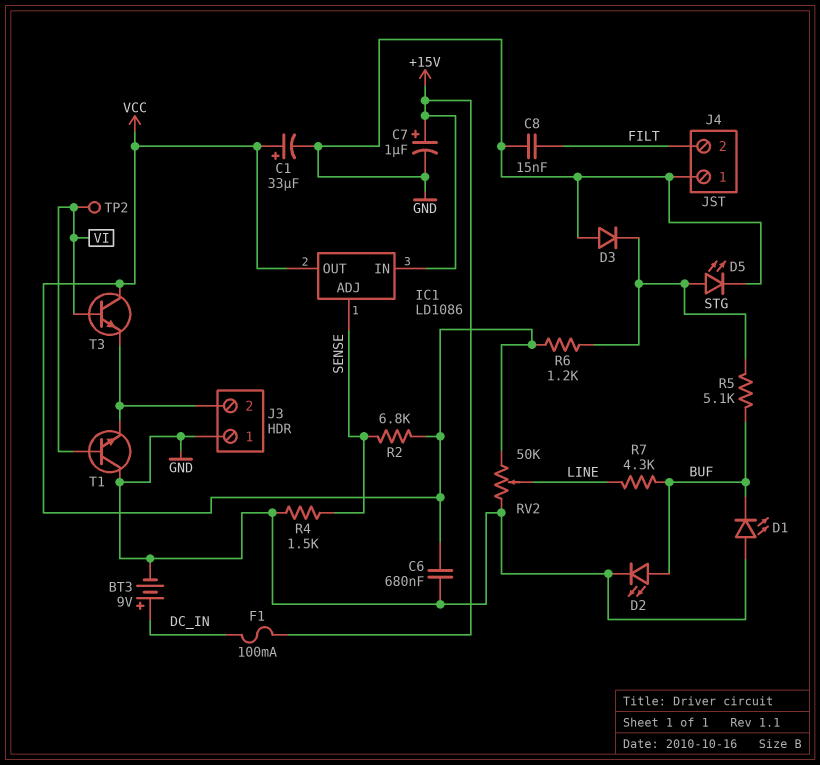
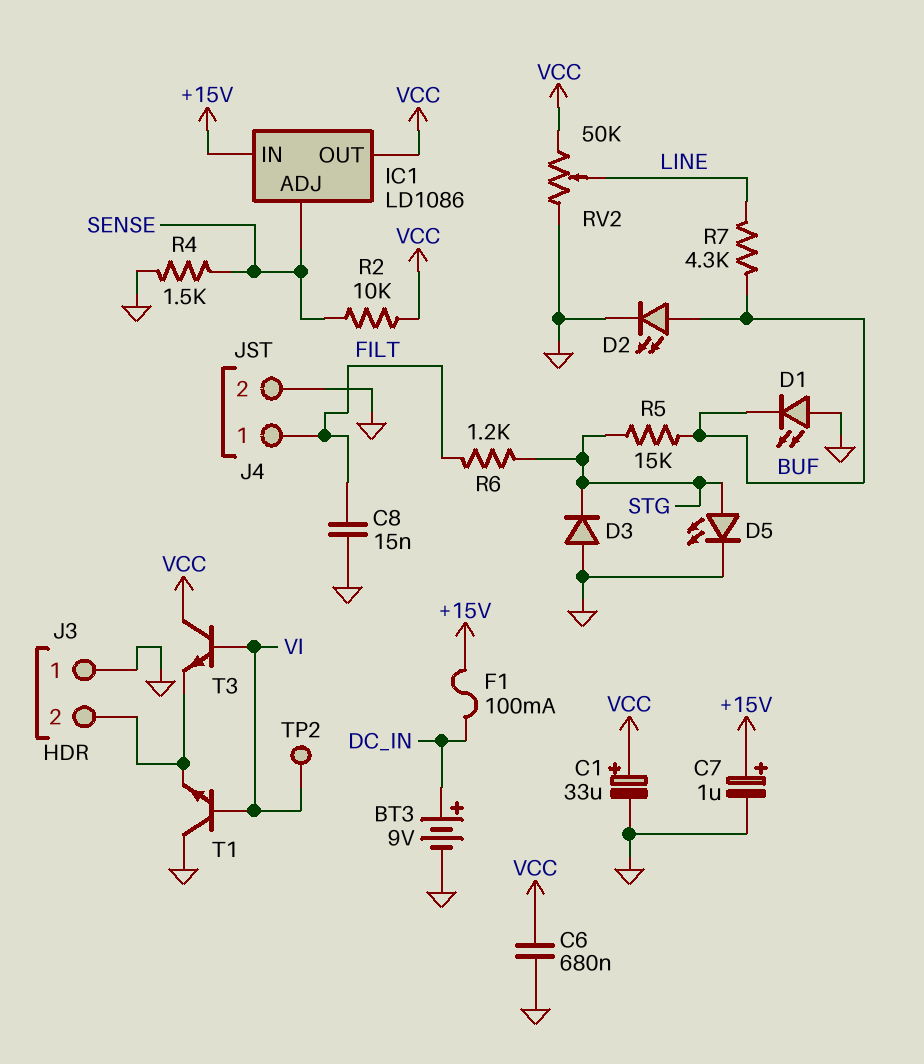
J4 pin 1: GND -> FILT
J4 pin 2: FILT -> GND
R2: 6.8k (SENSE, VCC) -> 10k (SENSE, VCC)
R5: 5.1k (BUF, STG) -> 15k (BUF, STG)
R6: 1.2k (STG, VCC) -> 1.2k (FILT, STG)

